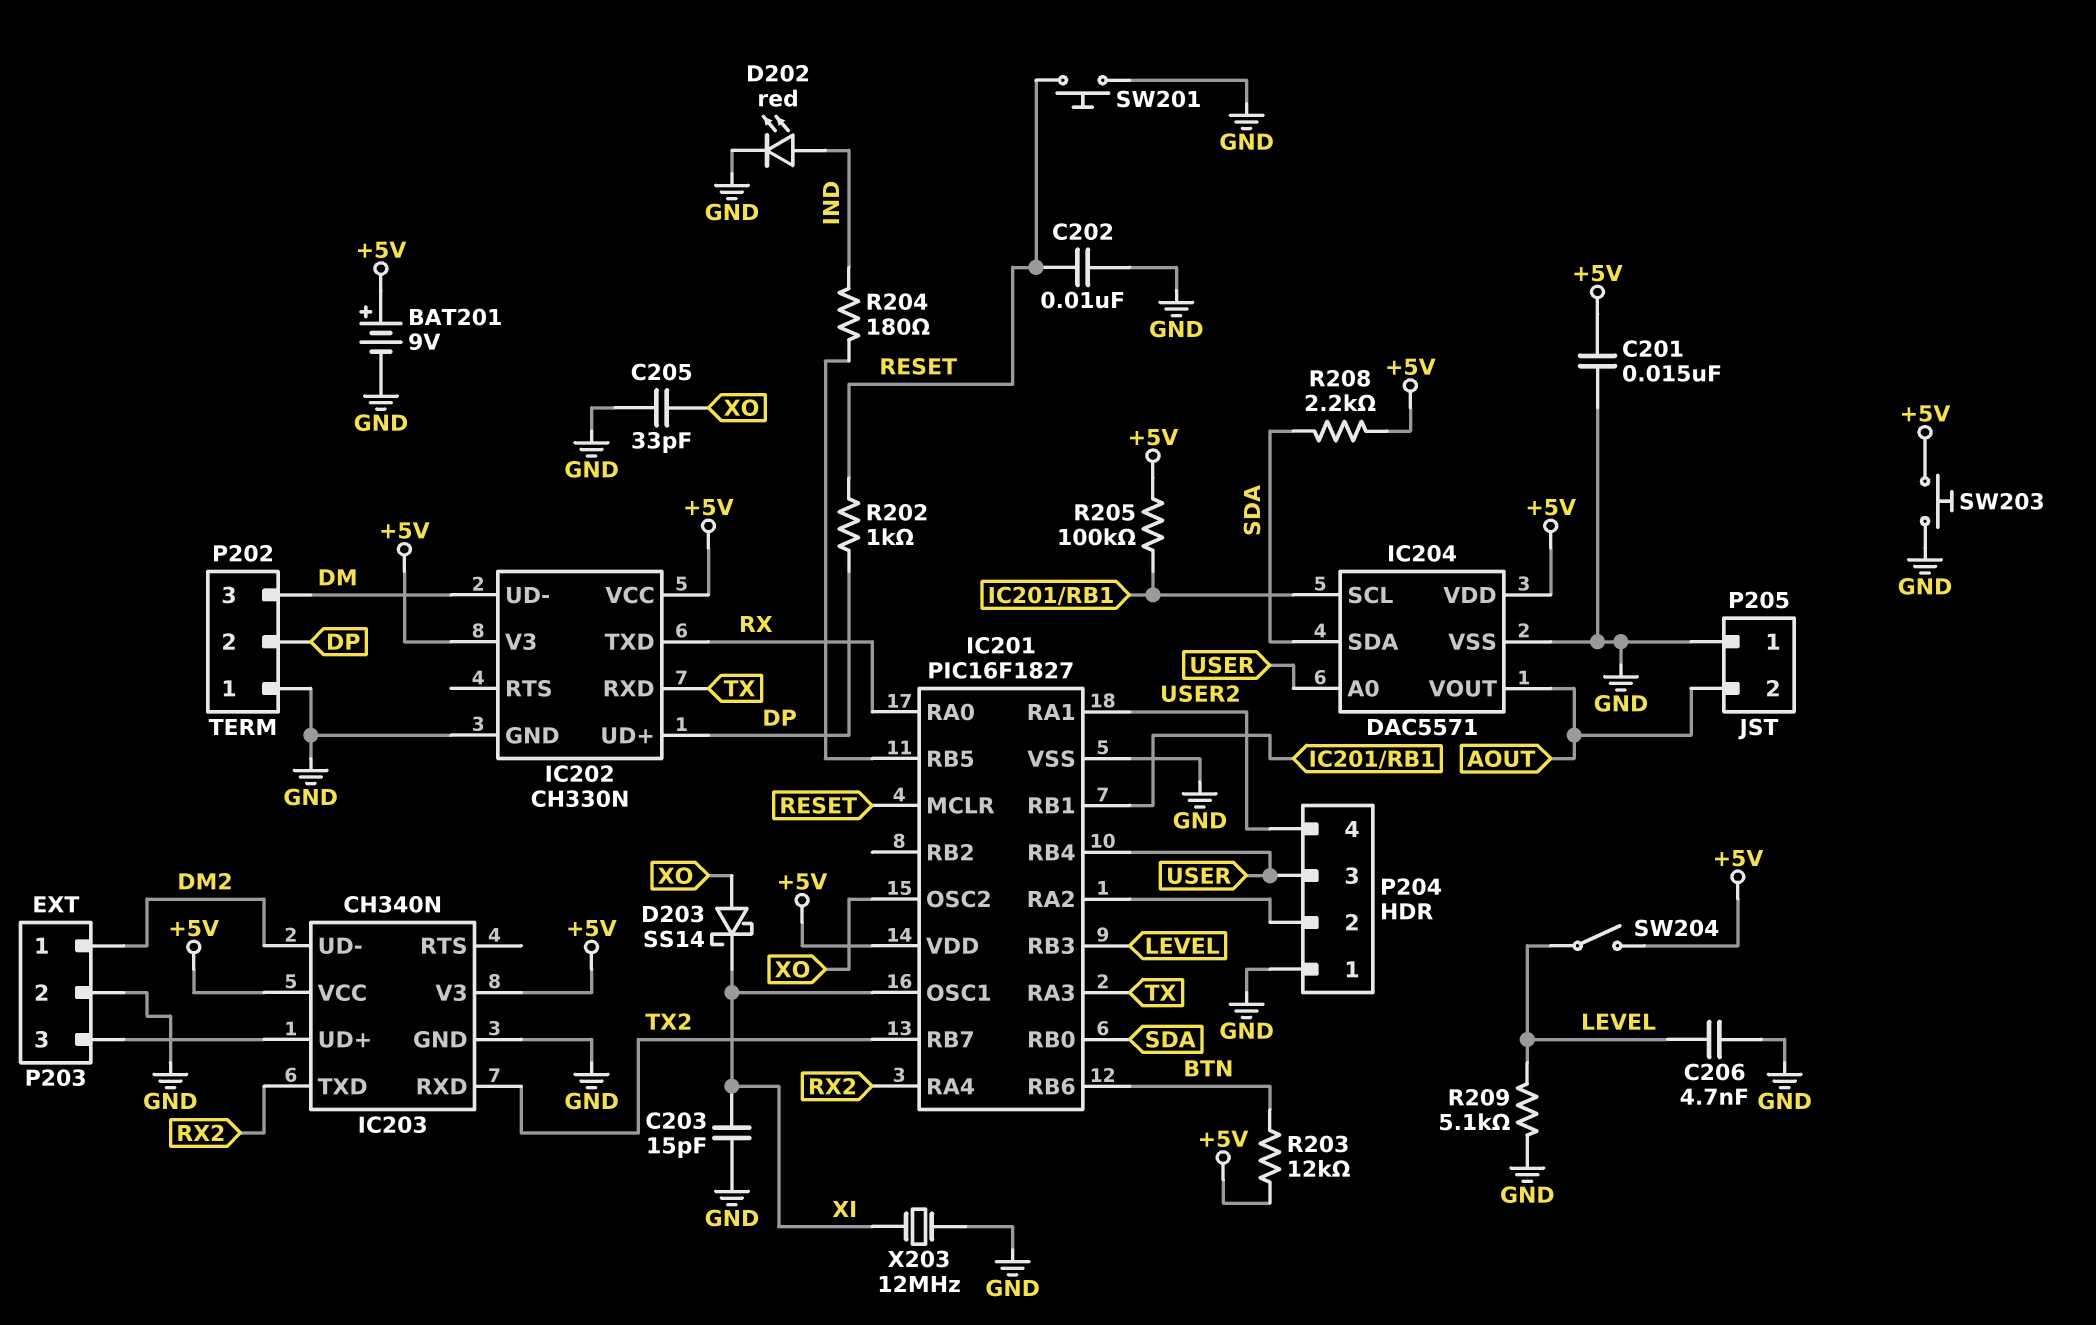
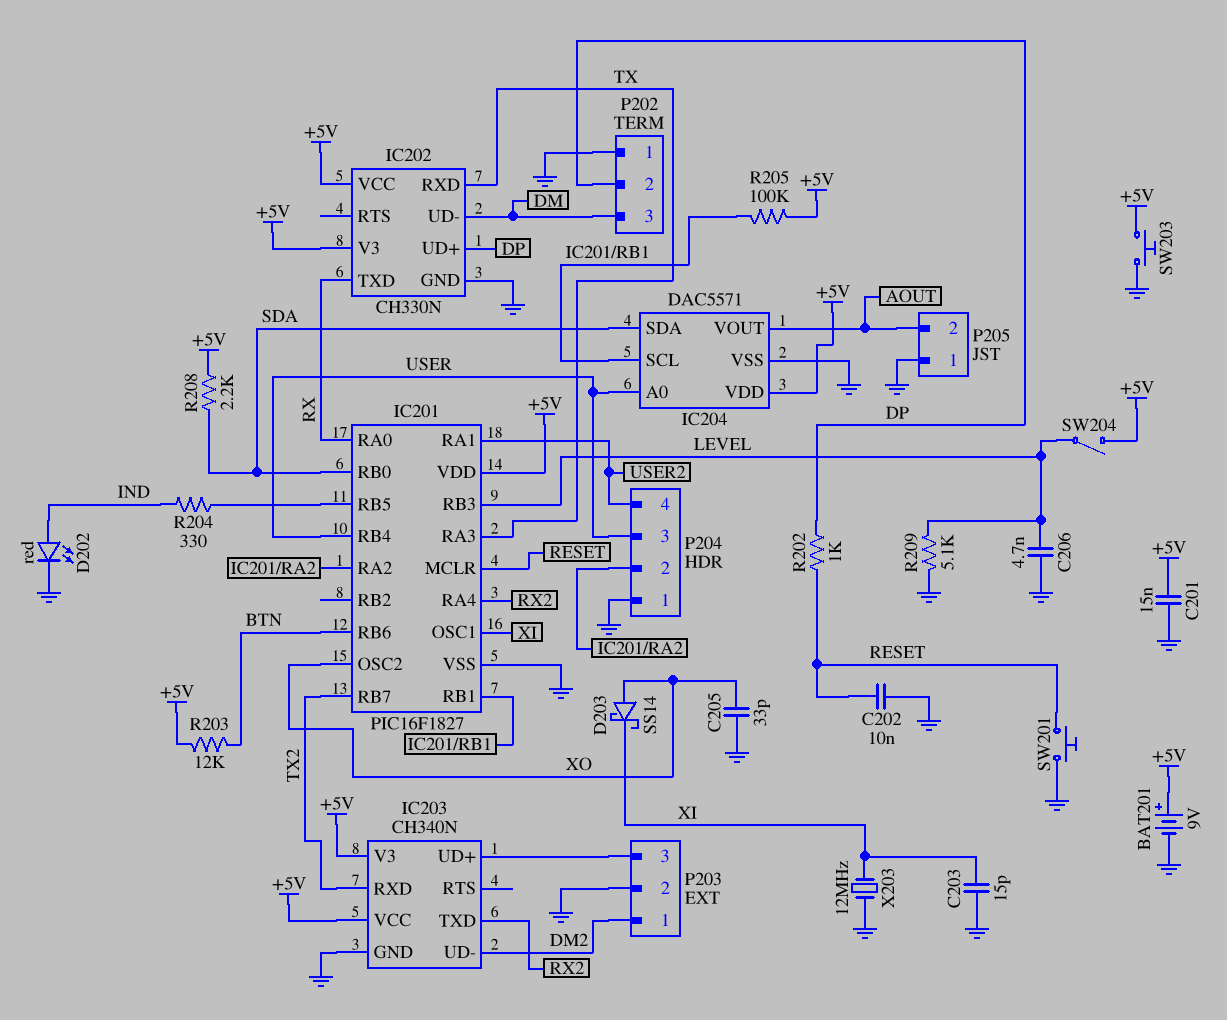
R204: 180 (IC201/RB5, IND) -> 330 (IC201/RB5, IND)

